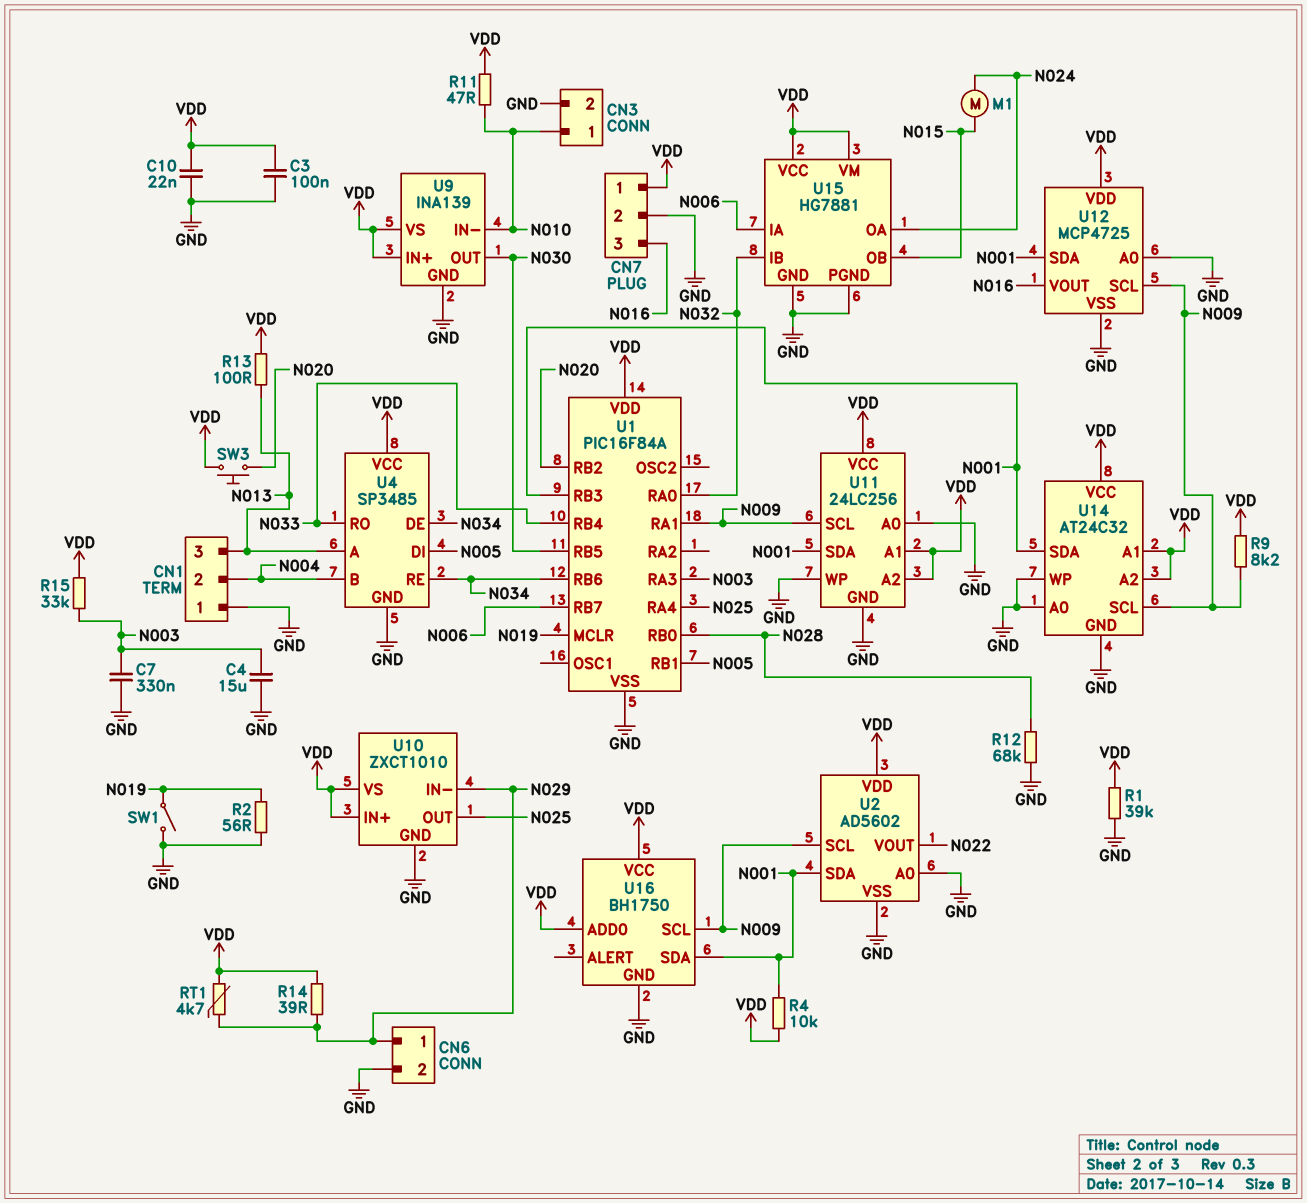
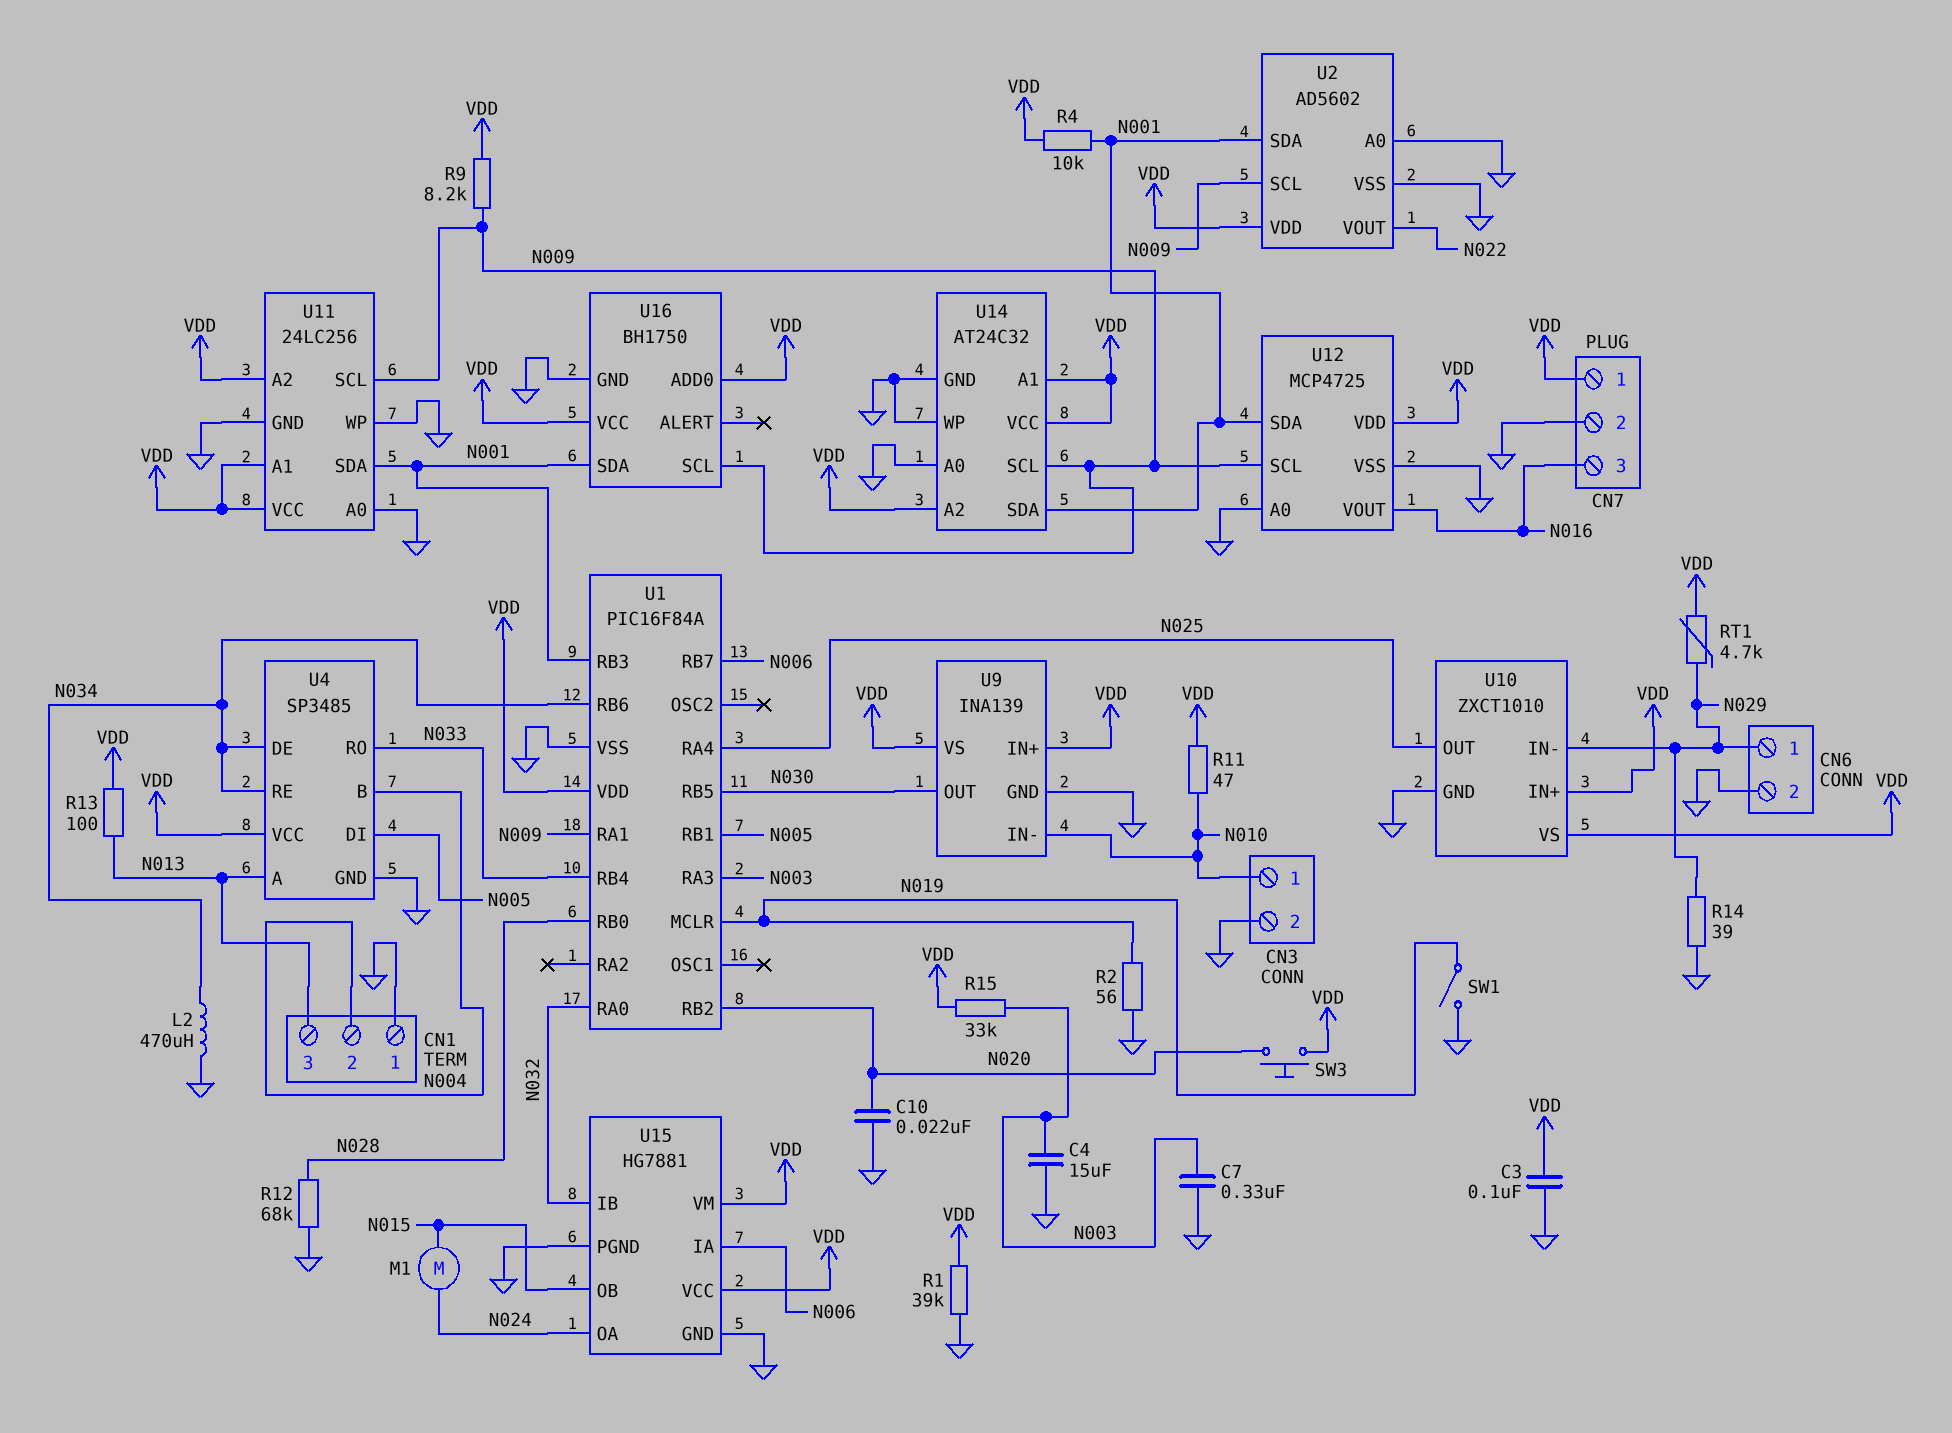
C10: 22nF (GND, VDD) -> 22nF (GND, N020)
L2: none -> 470uH (GND, N034)
R14: 39 (N029, VDD) -> 39 (GND, N029)

